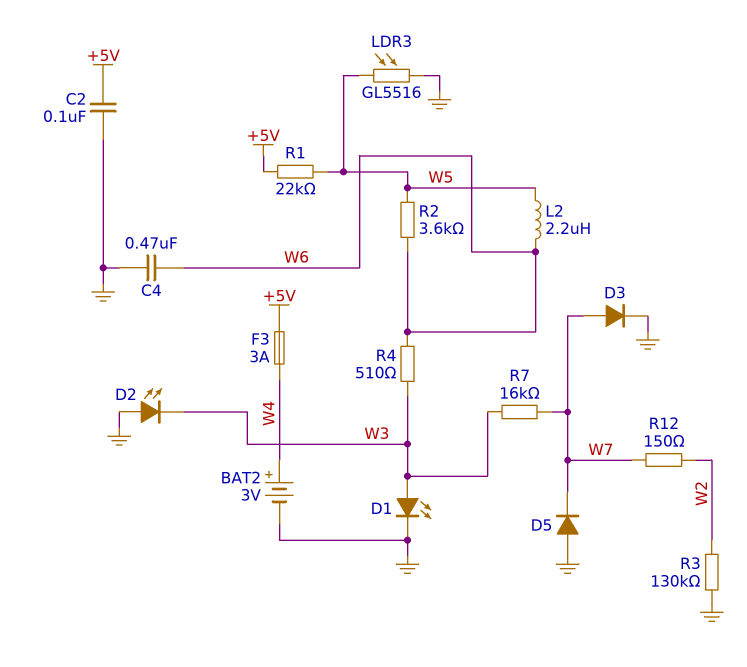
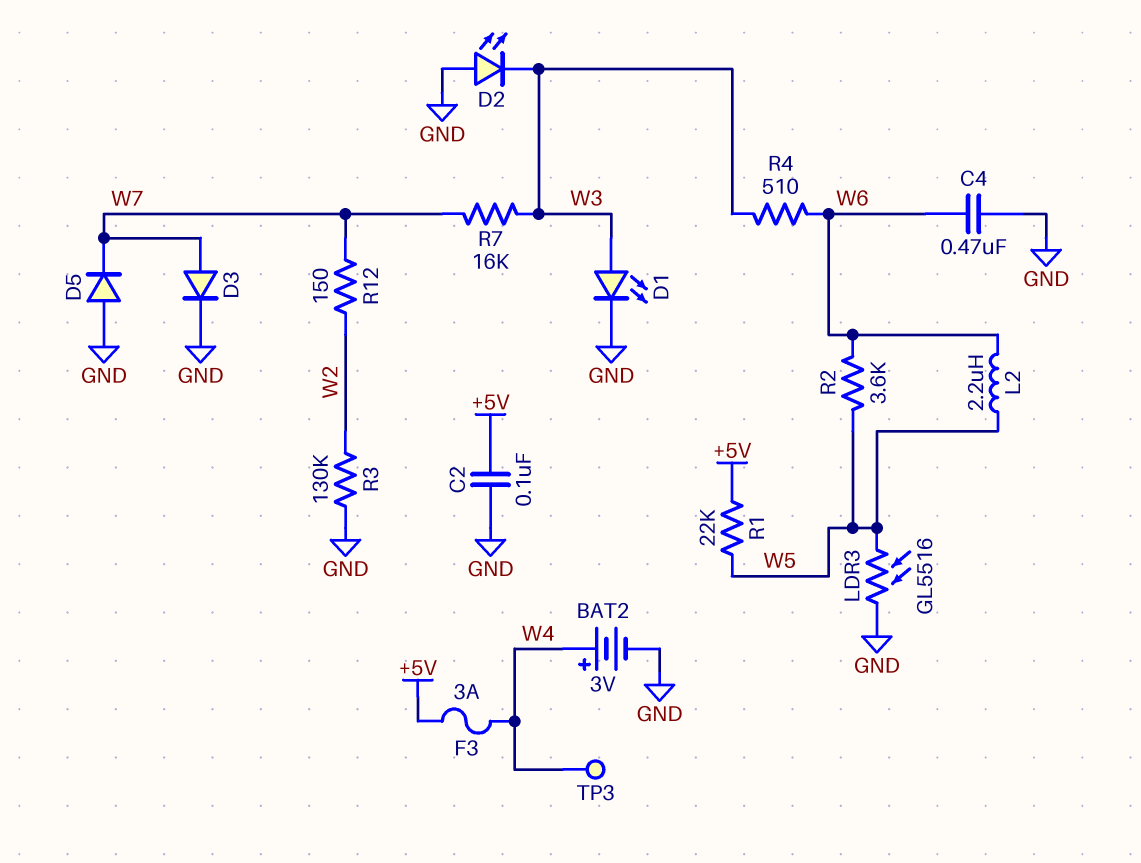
TP3: none -> test point (W4)

